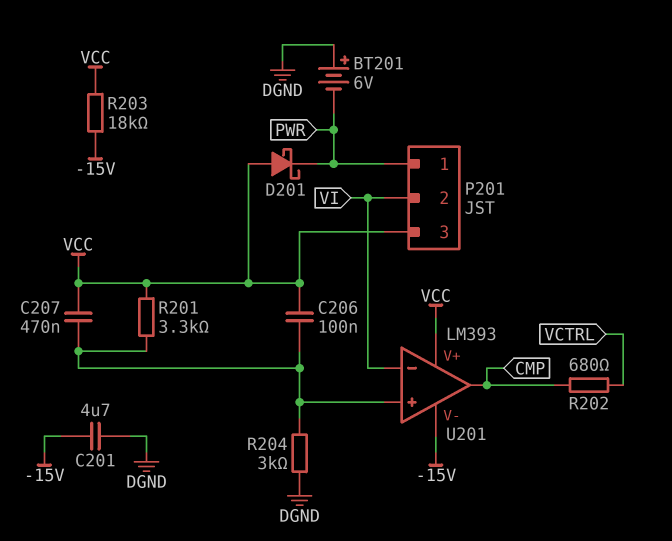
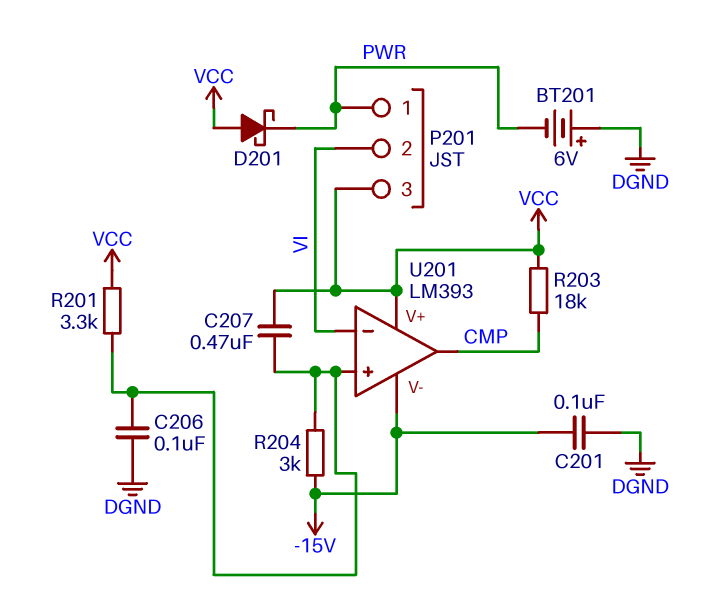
C201: 4.7uF (-15V, DGND) -> 100nF (-15V, DGND)
C206: 100nF (U201/in+, VCC) -> 100nF (DGND, U201/in+)
R202: 680 (CMP, VCTRL) -> none
R203: 18k (-15V, VCC) -> 18k (CMP, VCC)
R204: 3k (DGND, U201/in+) -> 3k (-15V, U201/in+)

